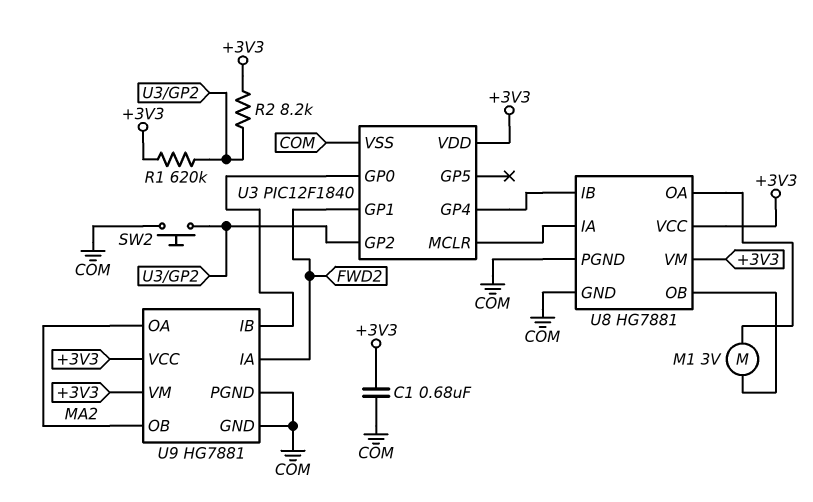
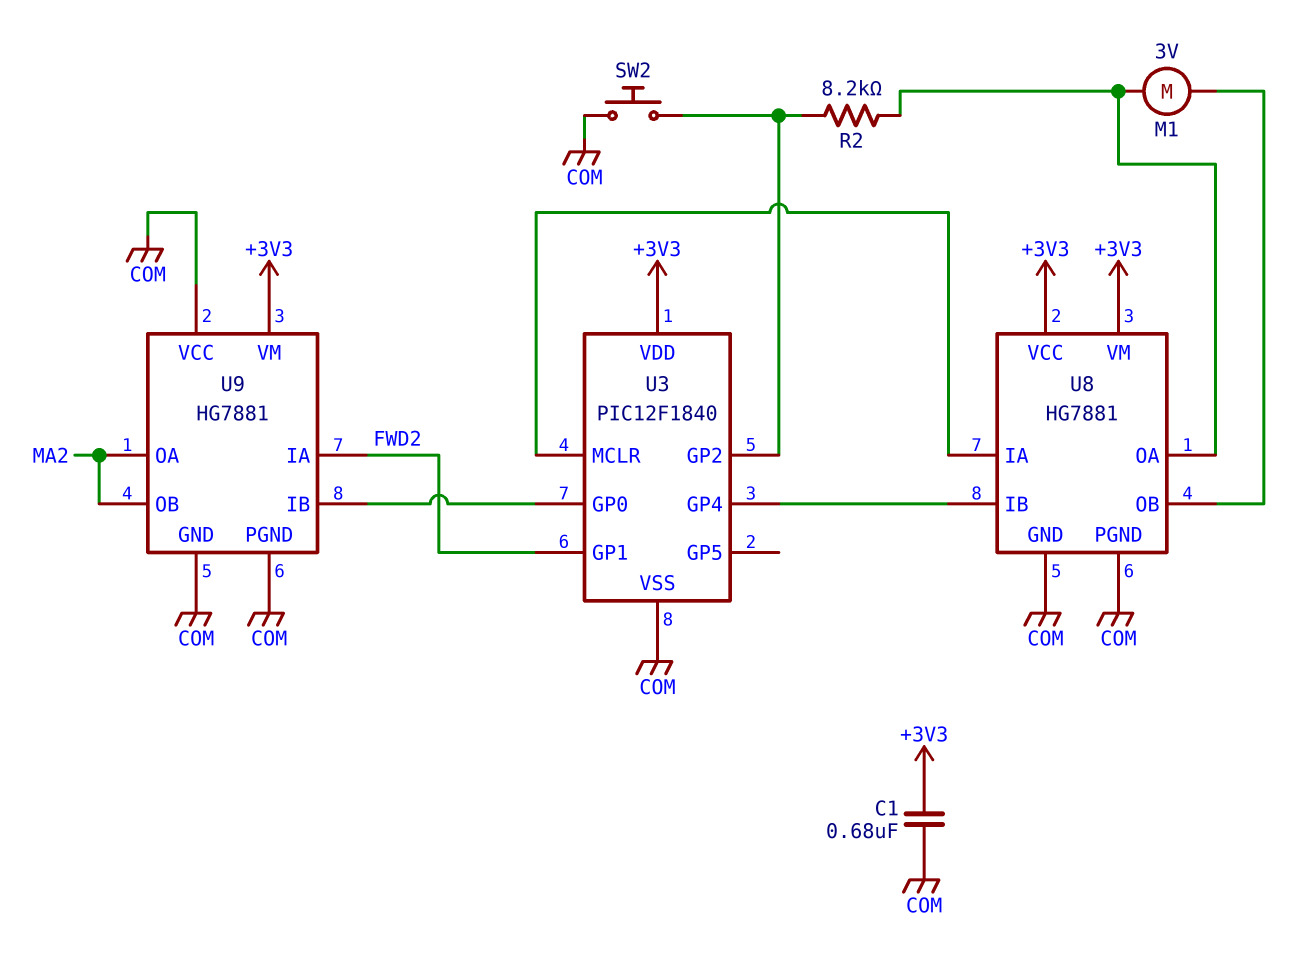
R1: 620k (+3V3, U3/GP2) -> none
R2: 8.2k (+3V3, U3/GP2) -> 8.2k (U3/GP2, U8/OA)
U9 pin VCC: +3V3 -> COM

